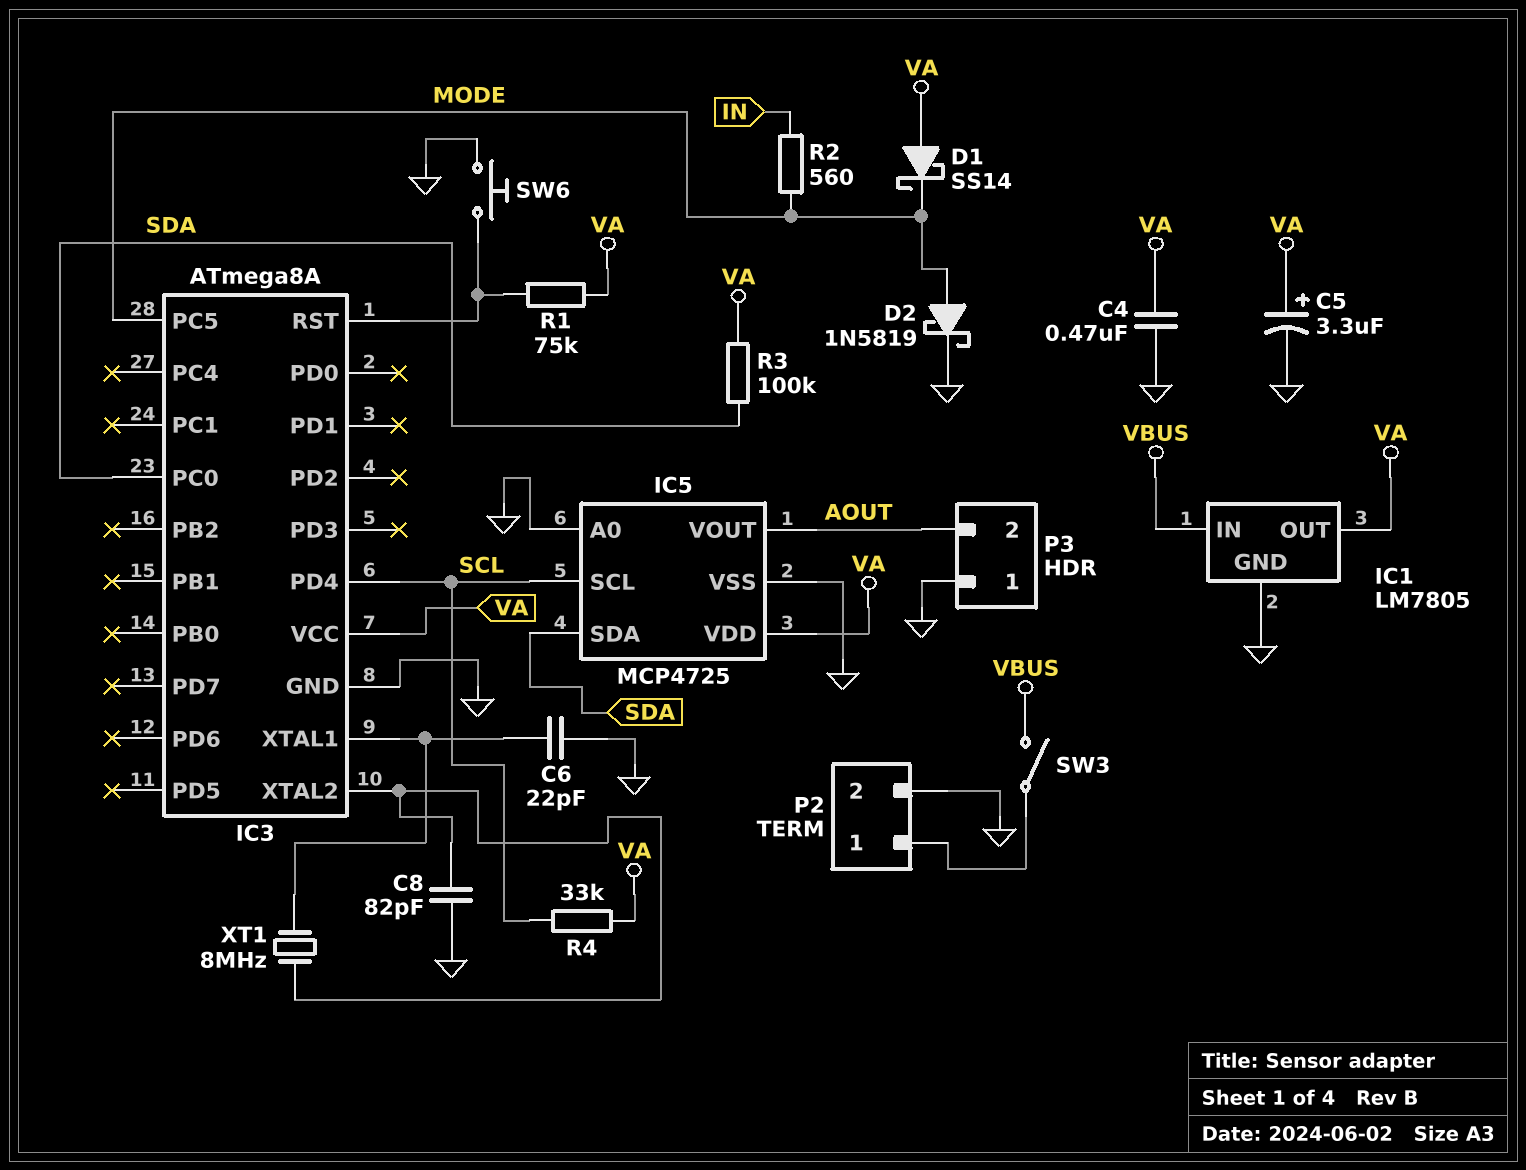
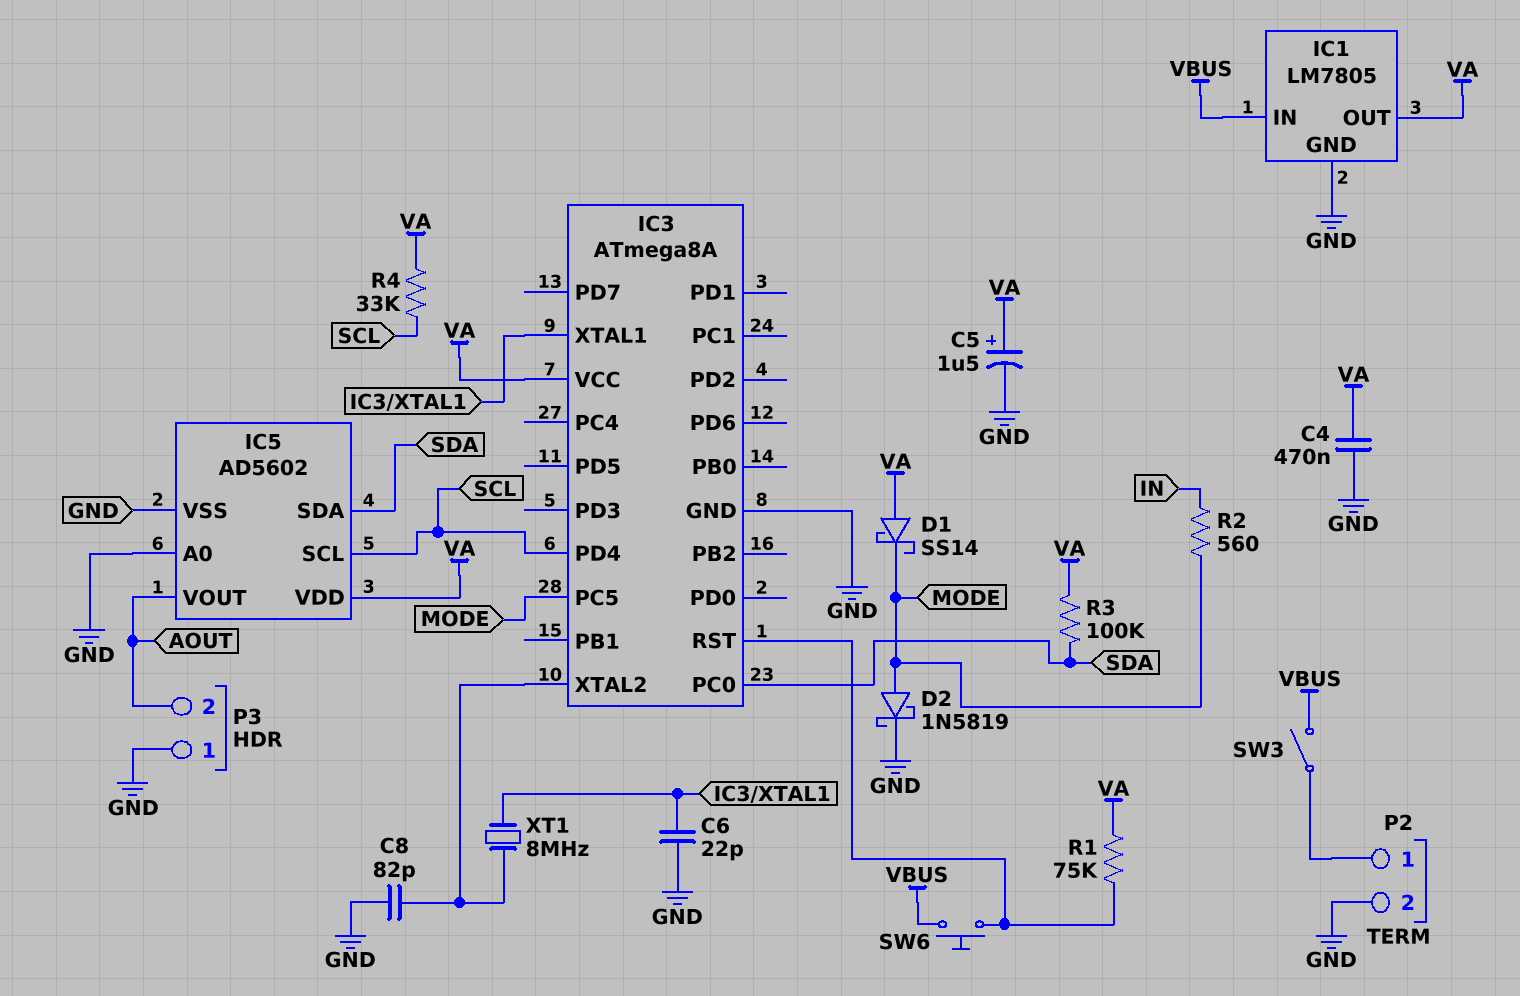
C5: 3.3uF (plus VA, minus GND) -> 1.5uF (plus VA, minus GND)
IC5: MCP4725 -> AD5602
SW6: button (GND, IC3/RST) -> button (IC3/RST, VBUS)

